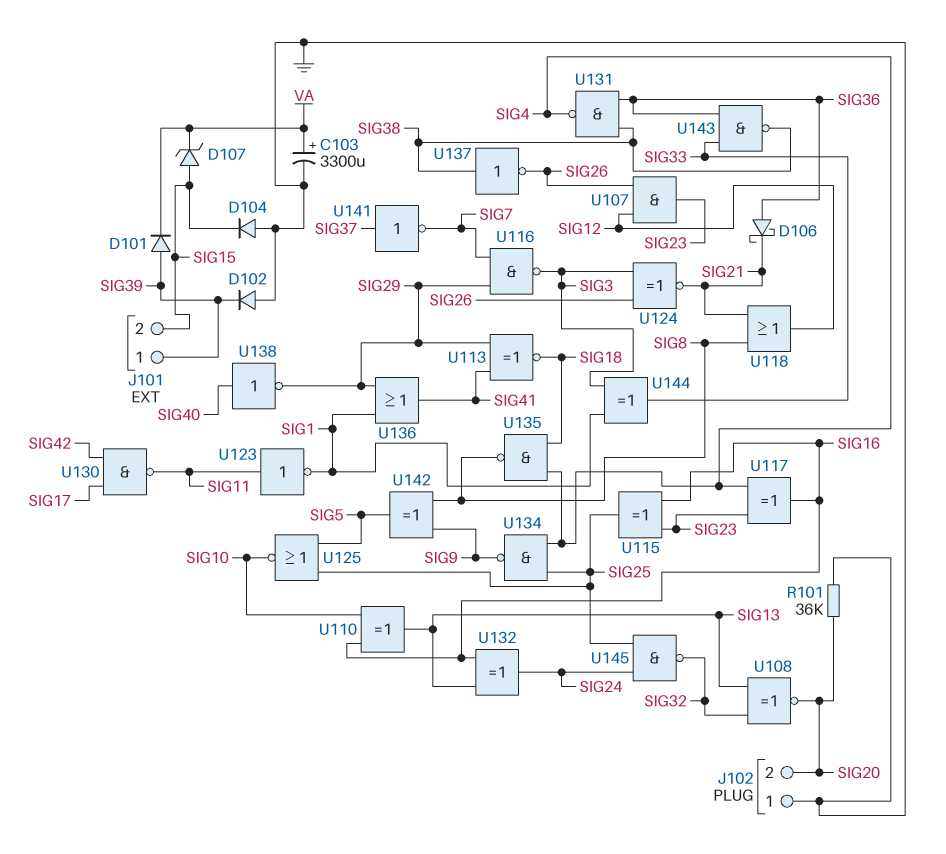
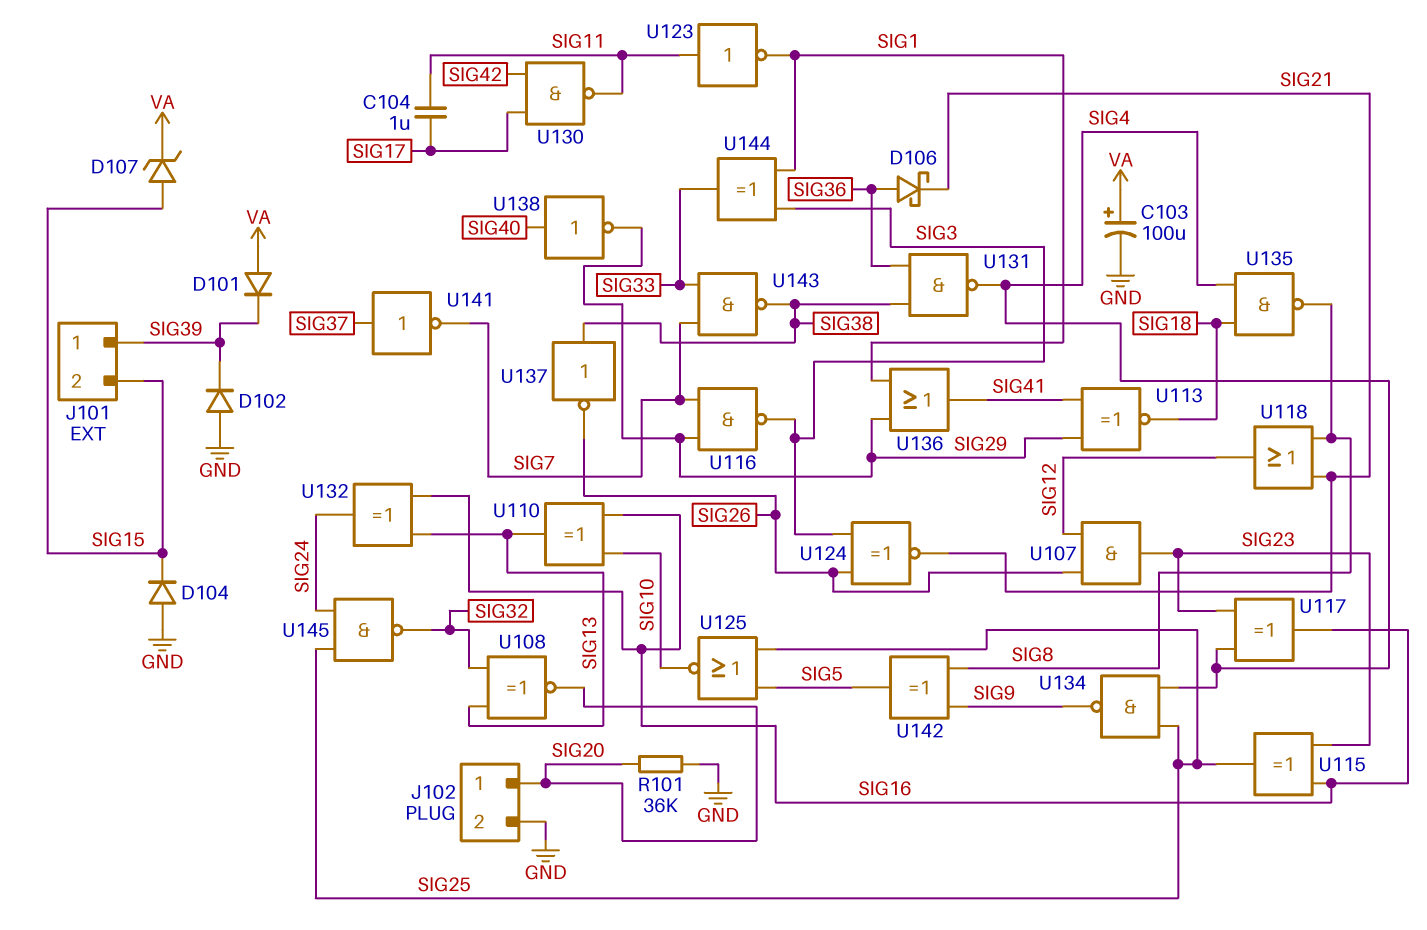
C103: 3300uF (plus VA, minus GND) -> 100uF (plus VA, minus GND)
C104: none -> 1uF (SIG11, SIG17)
D101: diode (A SIG39, K VA) -> diode (A VA, K SIG39)
J102 pin 1: GND -> SIG20
J102 pin 2: SIG20 -> GND
U143: NAND (in SIG33, in SIG36, out SIG38) -> NAND (in SIG7, in SIG33, out SIG38)

